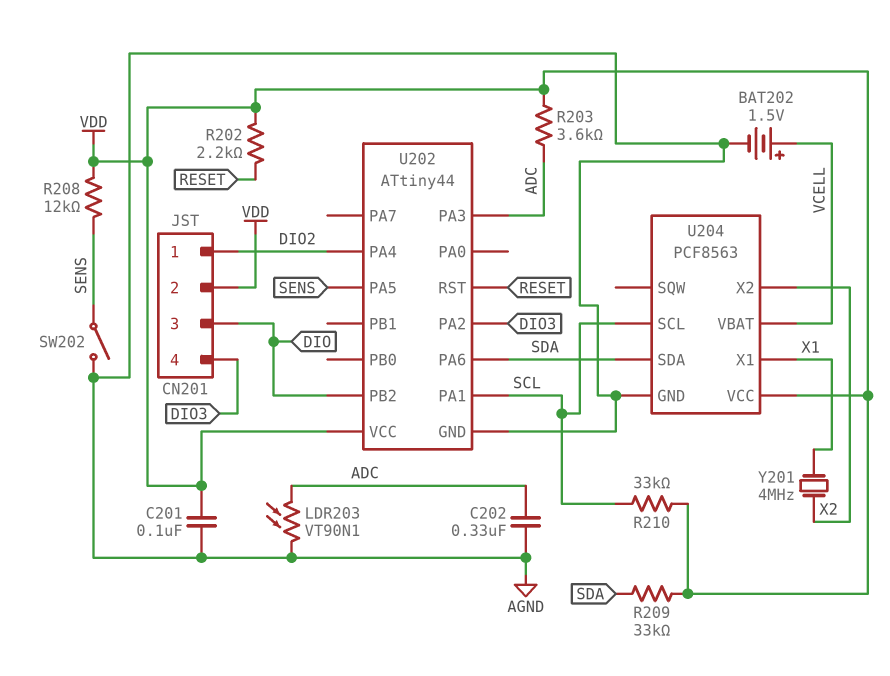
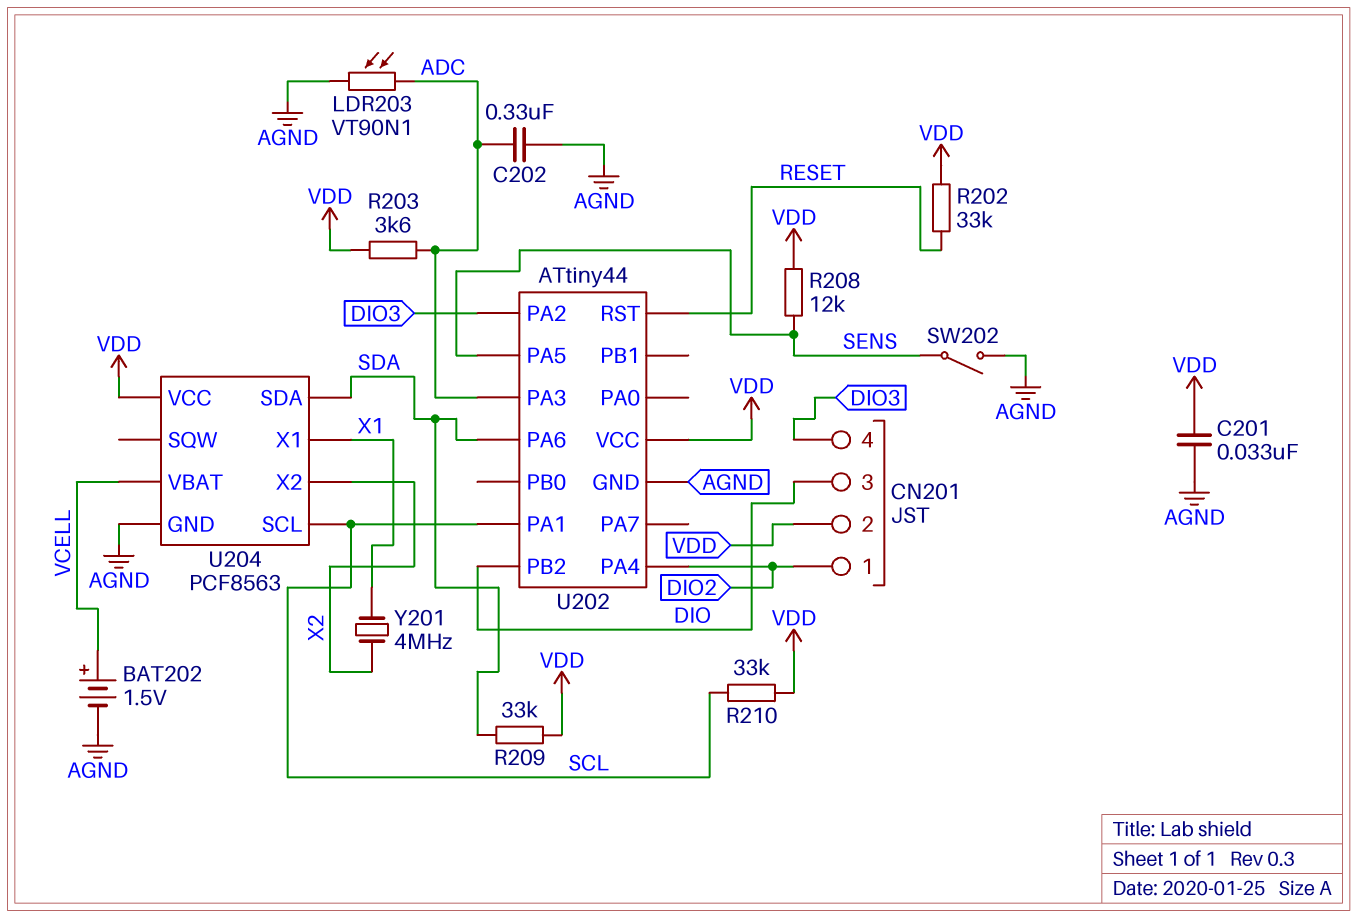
C201: 100nF (AGND, VDD) -> 33nF (AGND, VDD)
R202: 2.2k (RESET, VDD) -> 33k (RESET, VDD)

